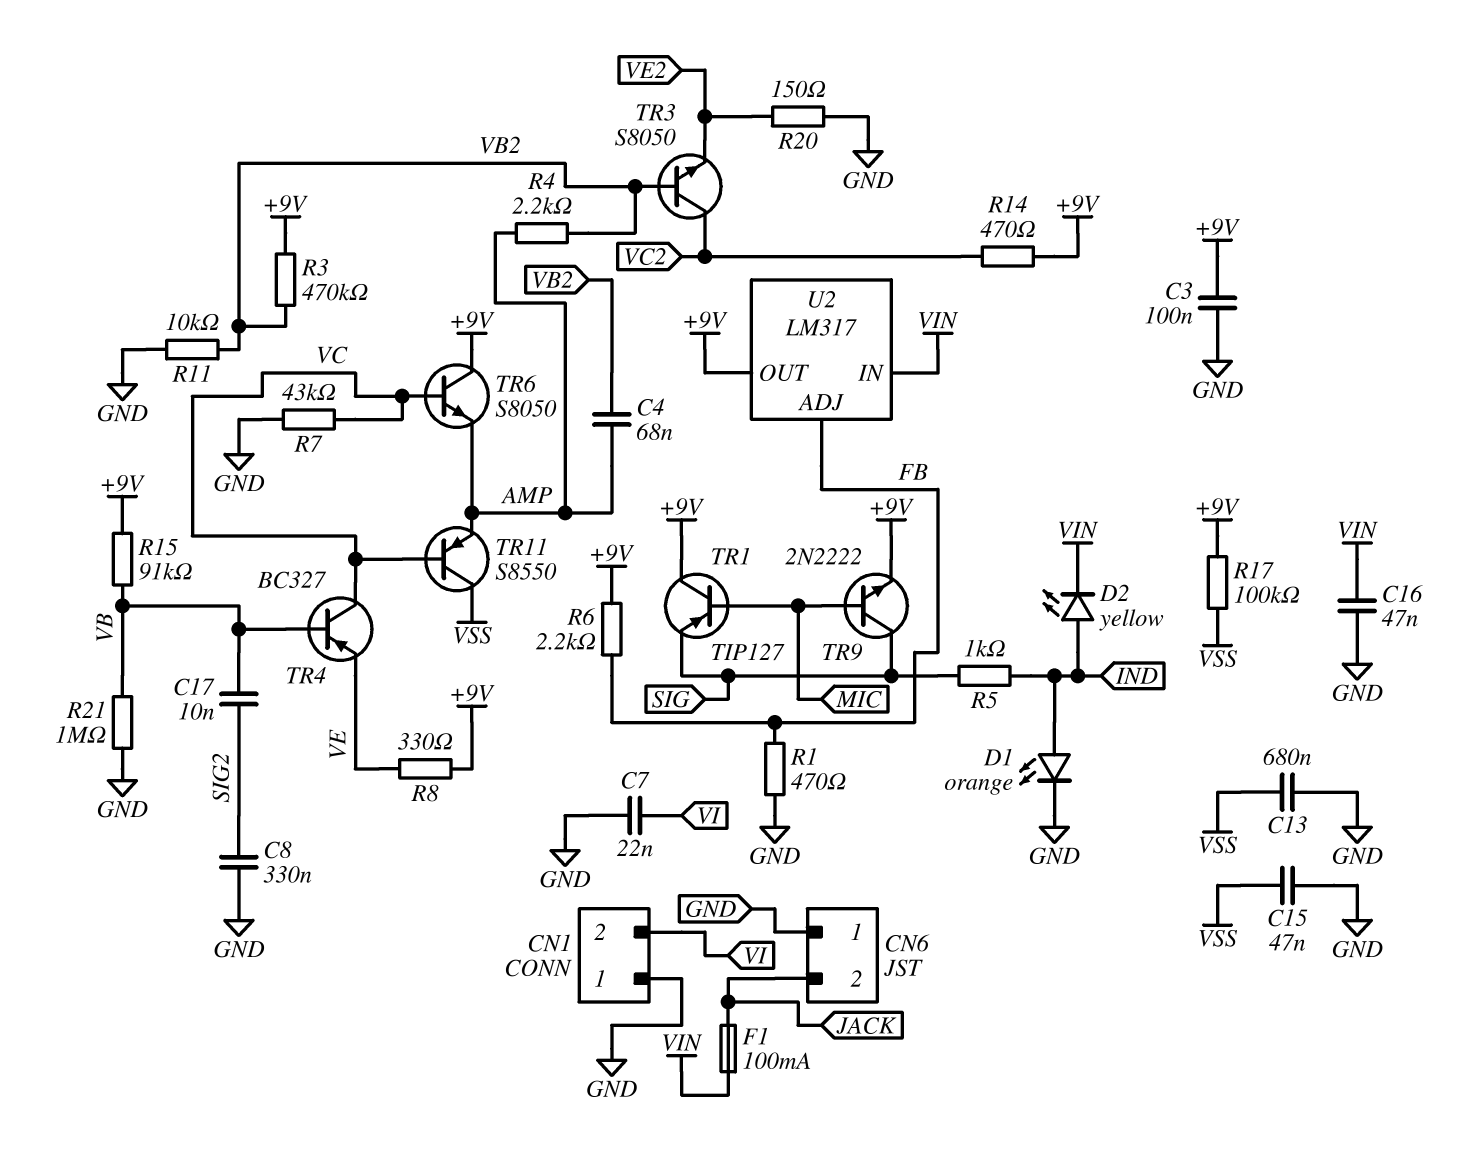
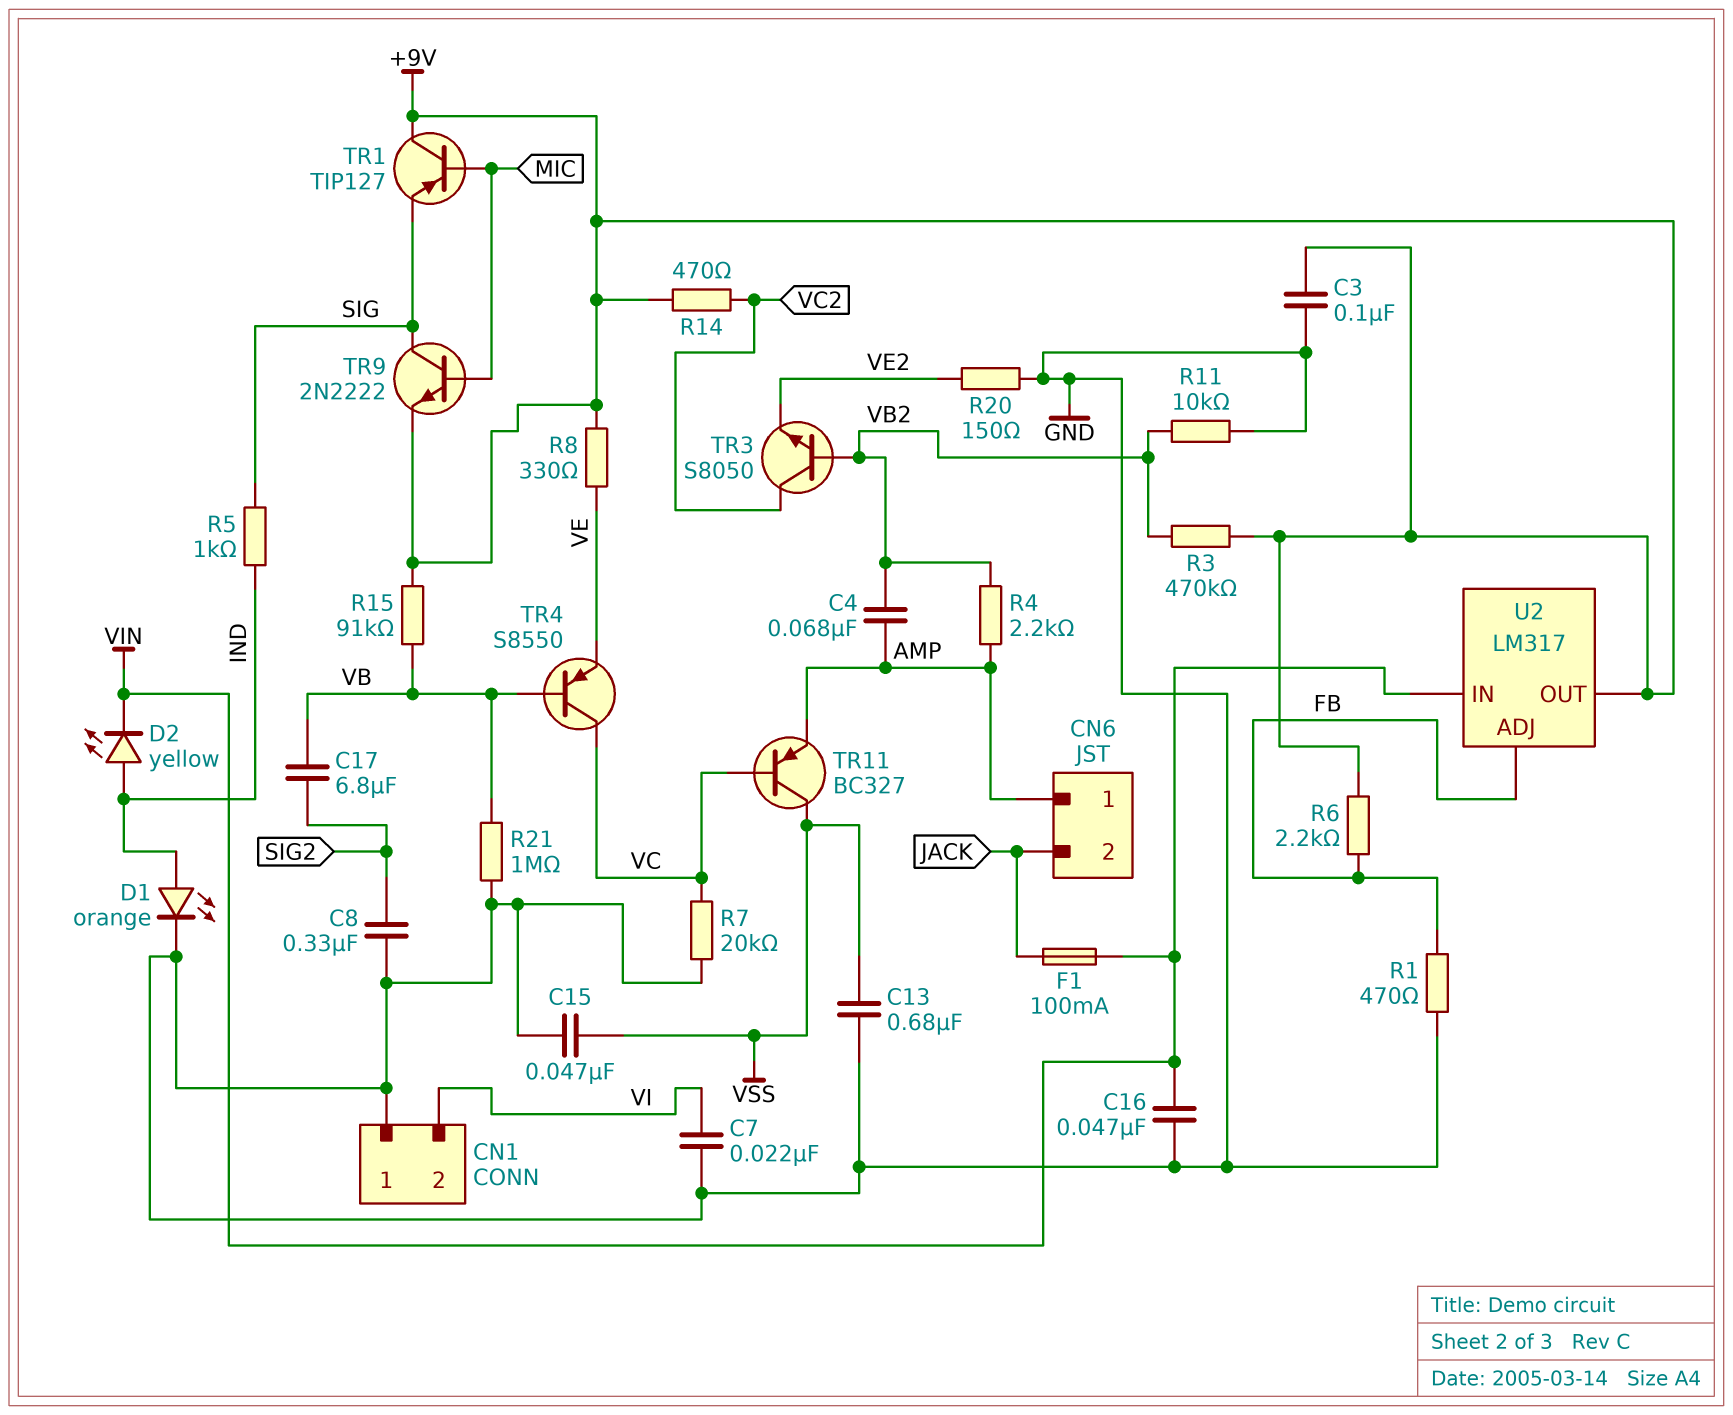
C17: 10nF (SIG2, VB) -> 6.8uF (SIG2, VB)
CN6 pin 1: GND -> AMP
R7: 43k (GND, VC) -> 20k (GND, VC)
R17: 100k (+9V, VSS) -> none
TR4: PNP BC327 (B VB, C VC, E VE) -> PNP S8550 (B VB, C VC, E VE)
TR6: NPN S8050 (B VC, C +9V, E AMP) -> none
TR11: PNP S8550 (B VC, C VSS, E AMP) -> PNP BC327 (B VC, C VSS, E AMP)

